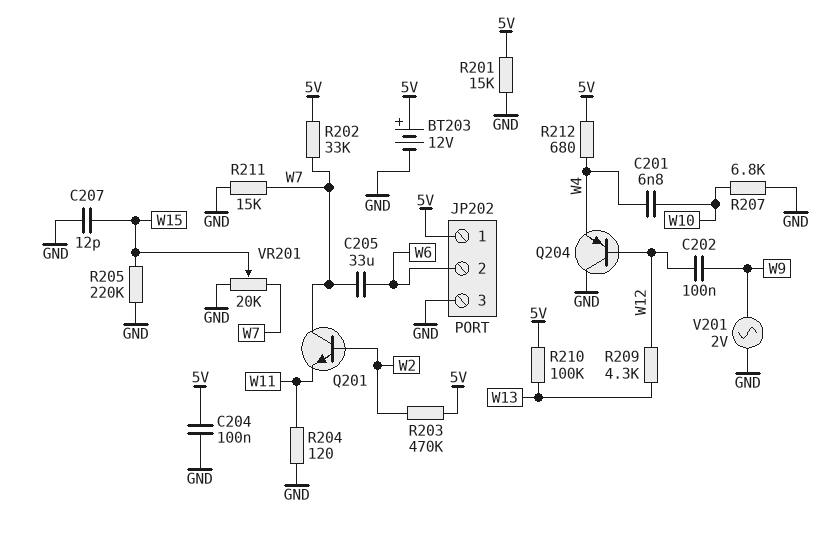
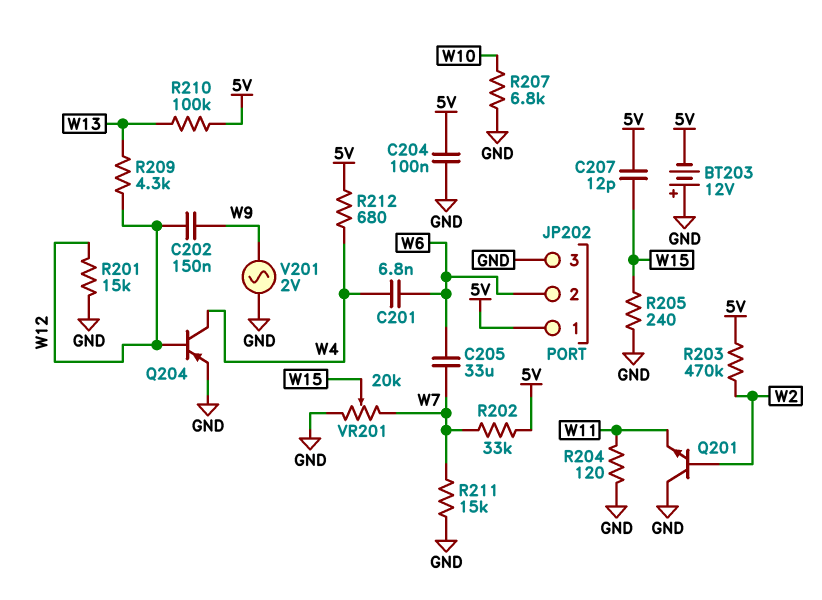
BT203: 12V (plus 5V, minus GND) -> 12V (plus GND, minus 5V)
C201: 6.8nF (W4, W10) -> 6.8nF (W4, W6)
C202: 100nF (W9, W12) -> 150nF (W9, W12)
C207: 12pF (GND, W15) -> 12pF (5V, W15)
Q201: NPN (B W2, C W7, E W11) -> NPN (B W2, C GND, E W11)
Q204: PNP (B W12, C GND, E W4) -> PNP (B W12, C W4, E GND)
R201: 15k (5V, GND) -> 15k (GND, W12)
R205: 220k (GND, W15) -> 240 (GND, W15)

